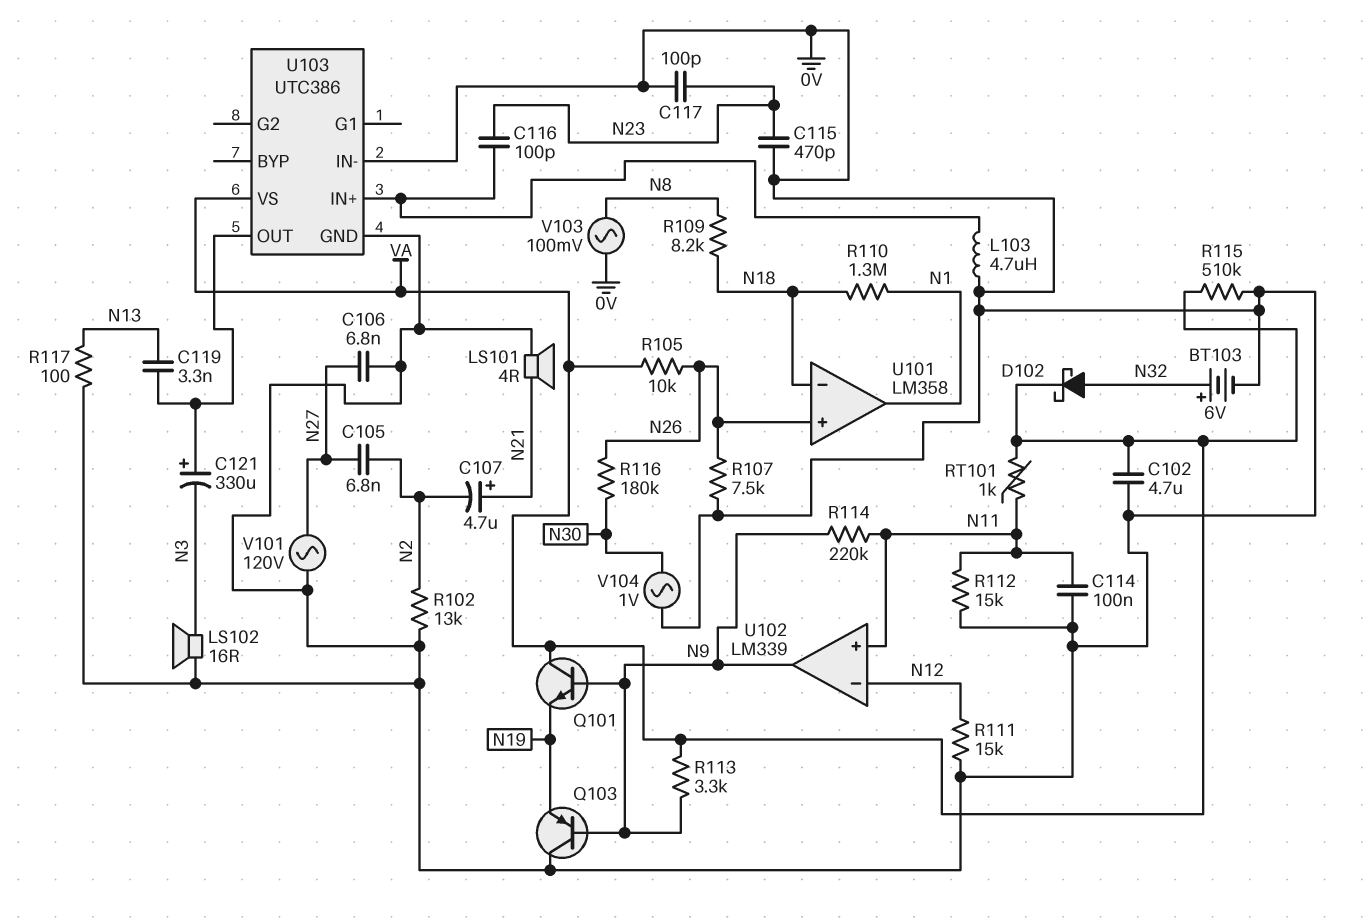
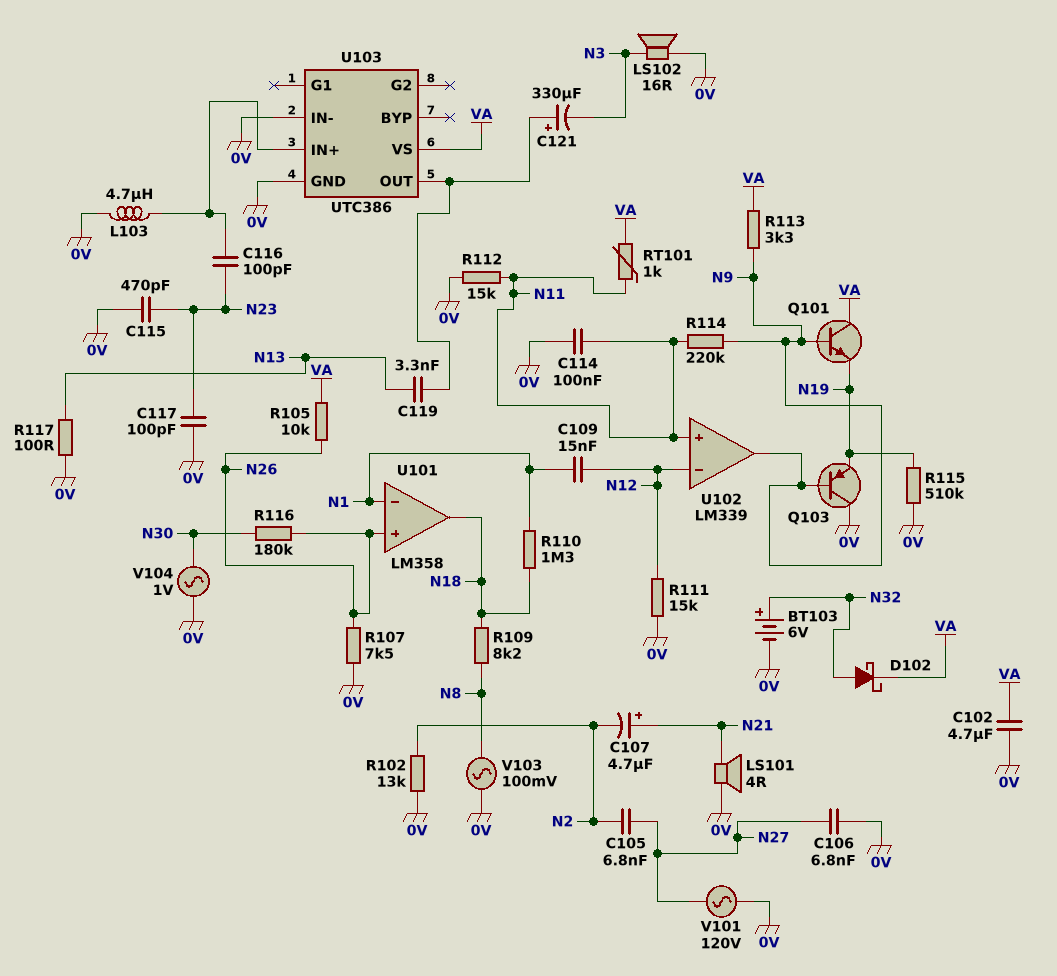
C109: none -> 15nF (N1, N12)
R115: 510k (0V, VA) -> 510k (0V, N19)
U101 pin in-: N18 -> N1
U101 pin out: N1 -> N18

